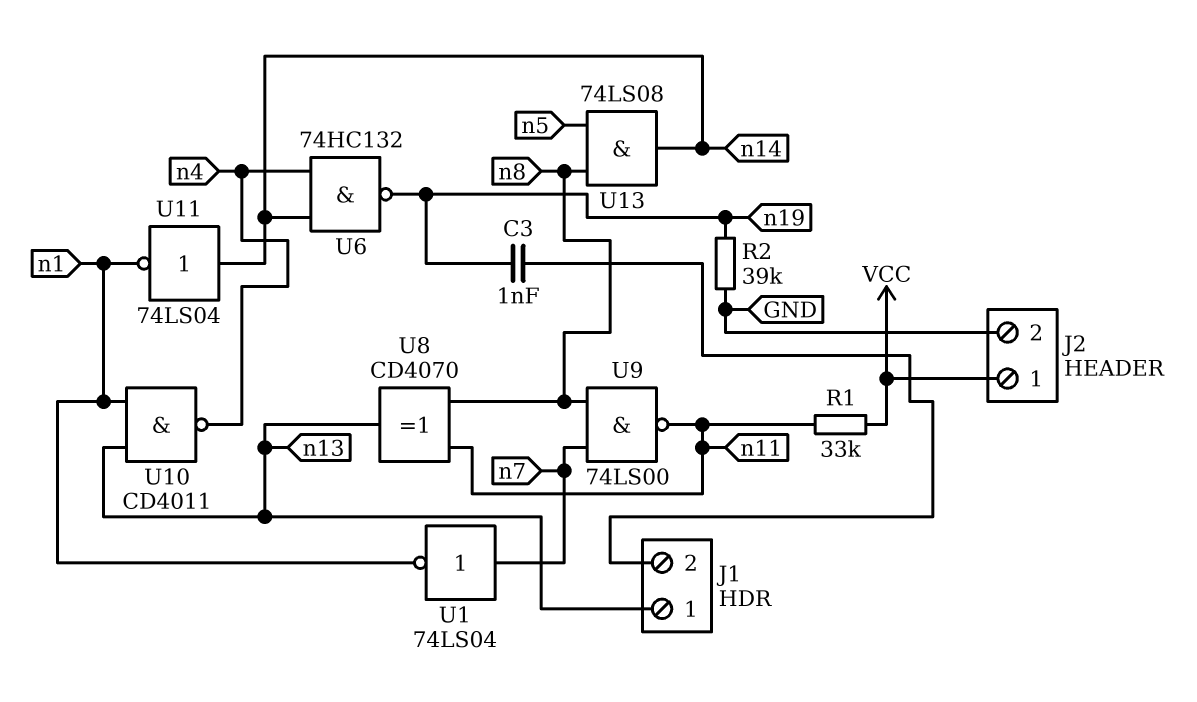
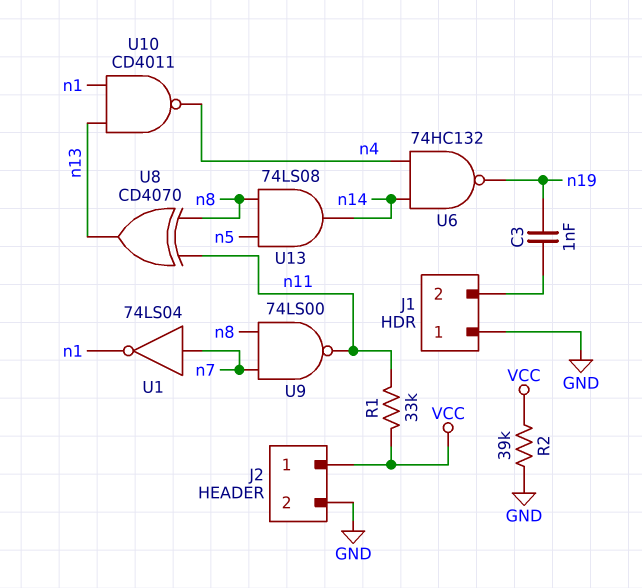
J1 pin 1: n13 -> GND
R2: 39k (GND, n19) -> 39k (GND, VCC)
U11: NOT 74LS04 (in n14, out n1) -> none

